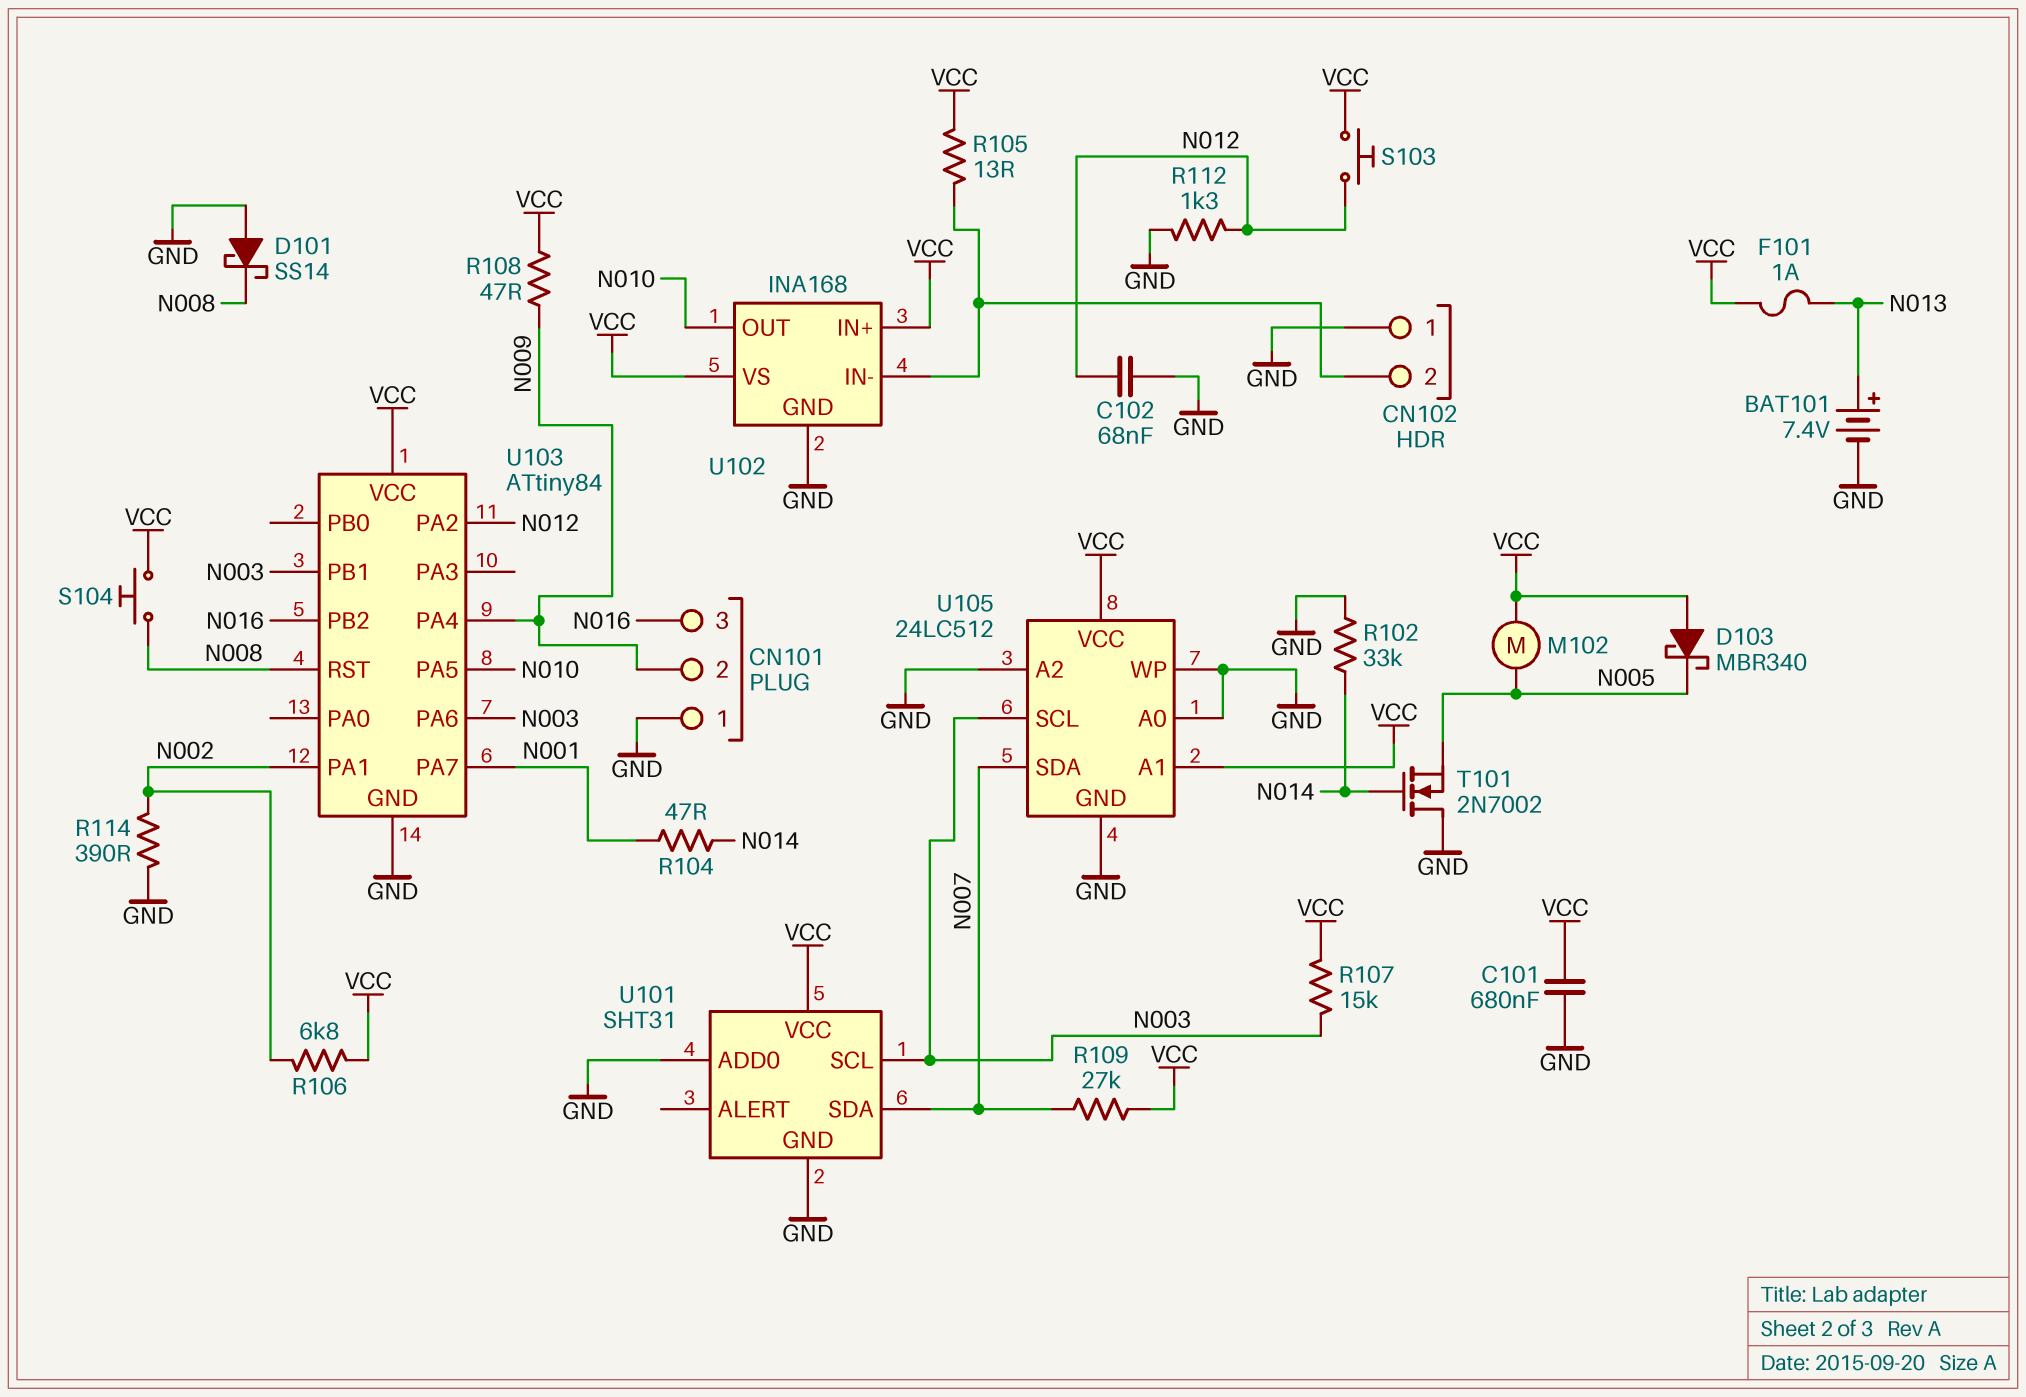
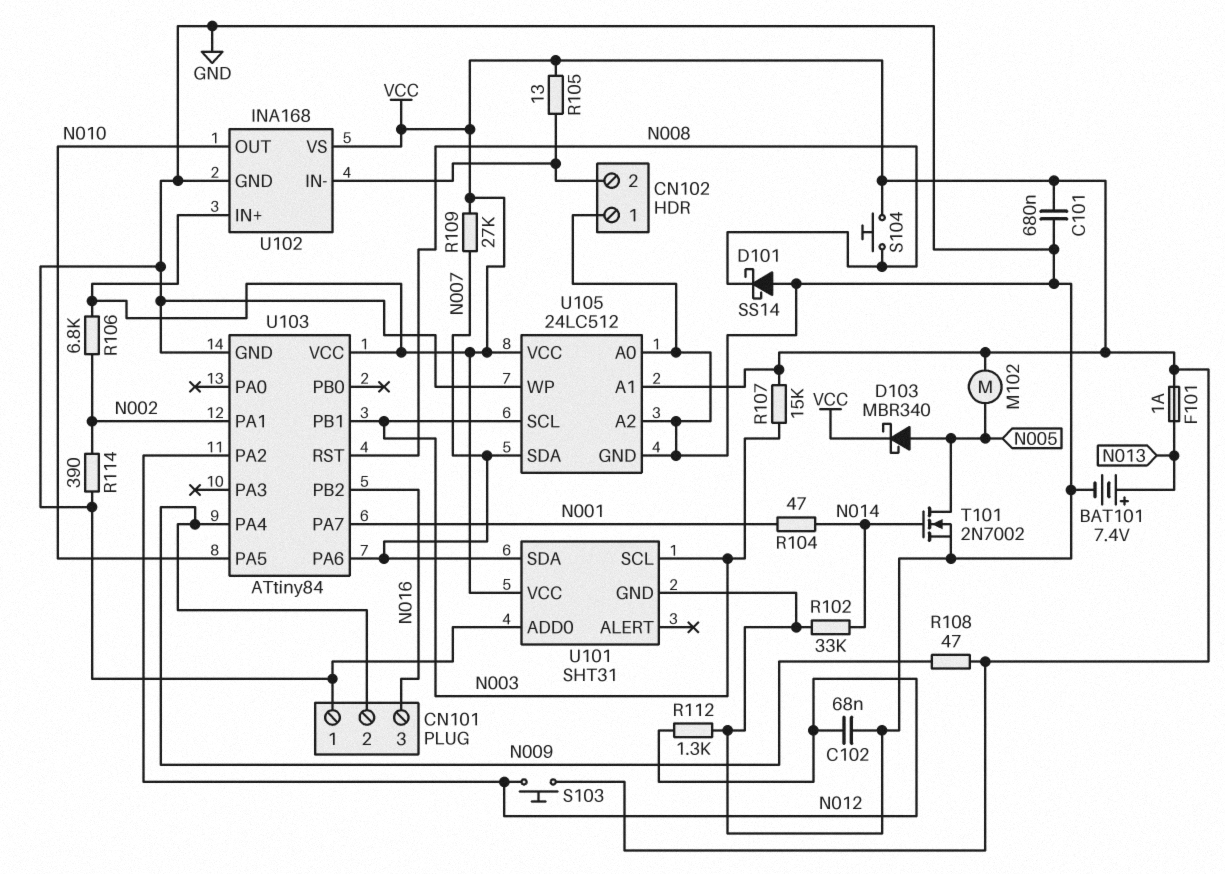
D103: schottky MBR340 (A VCC, K N005) -> schottky MBR340 (A N005, K VCC)
T101: NMOS 2N7002 (G N014, D GND, S N005) -> NMOS 2N7002 (G N014, D N005, S GND)
U103 pin PA6: N003 -> N007

